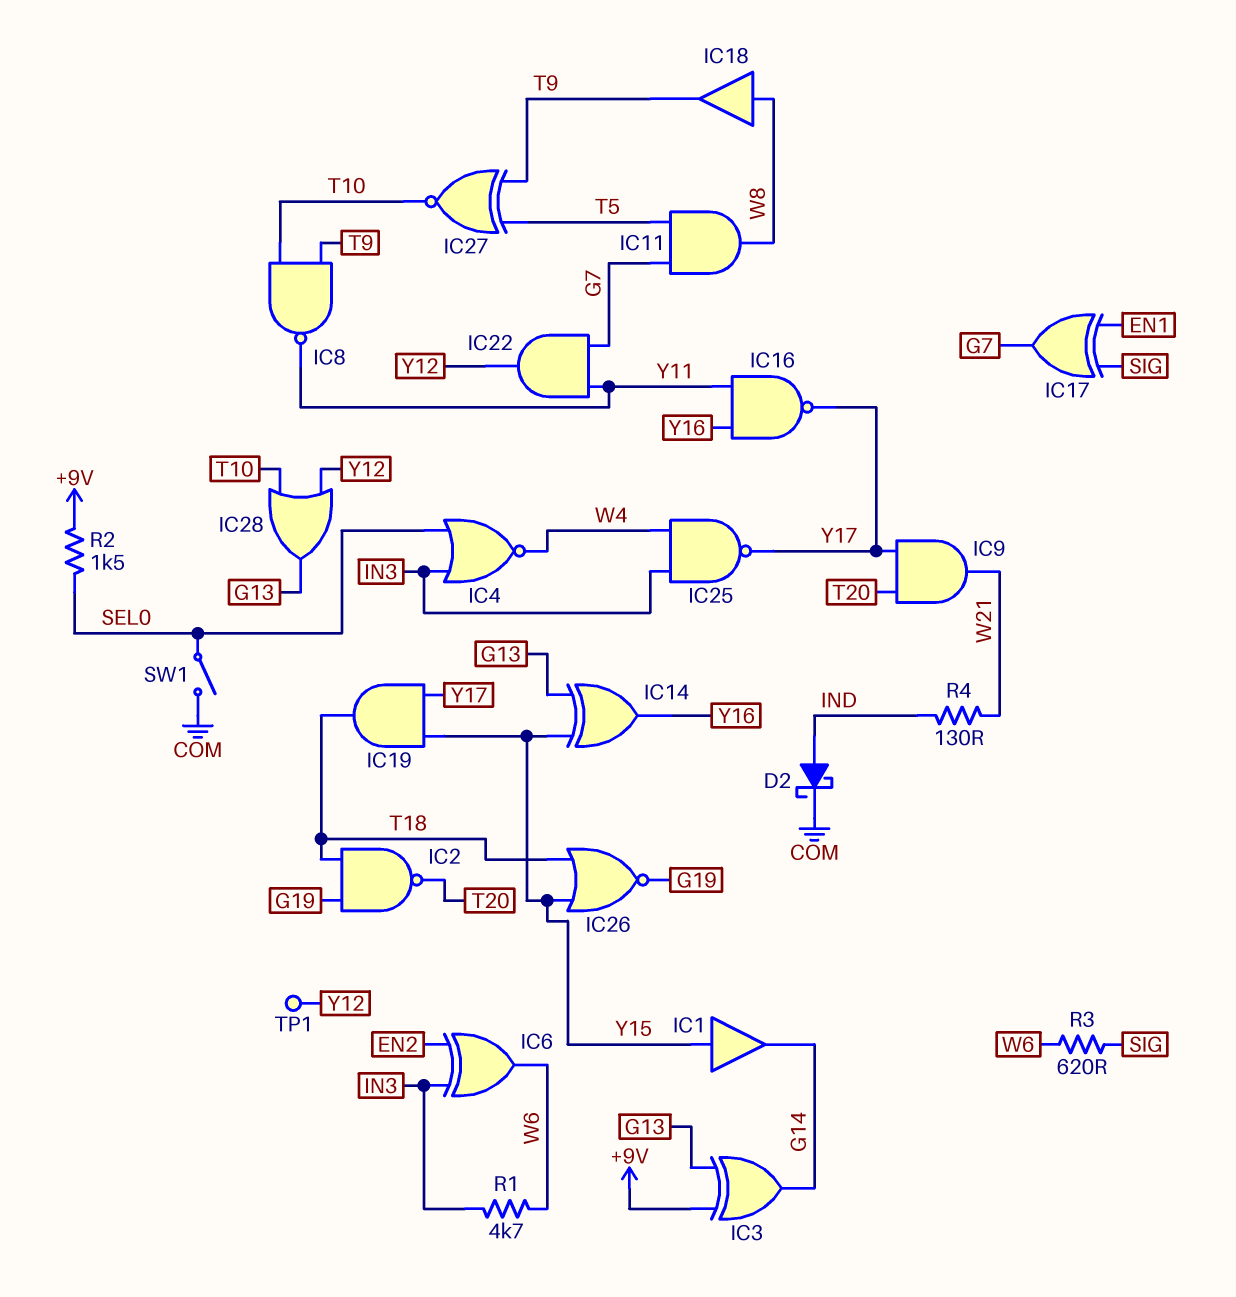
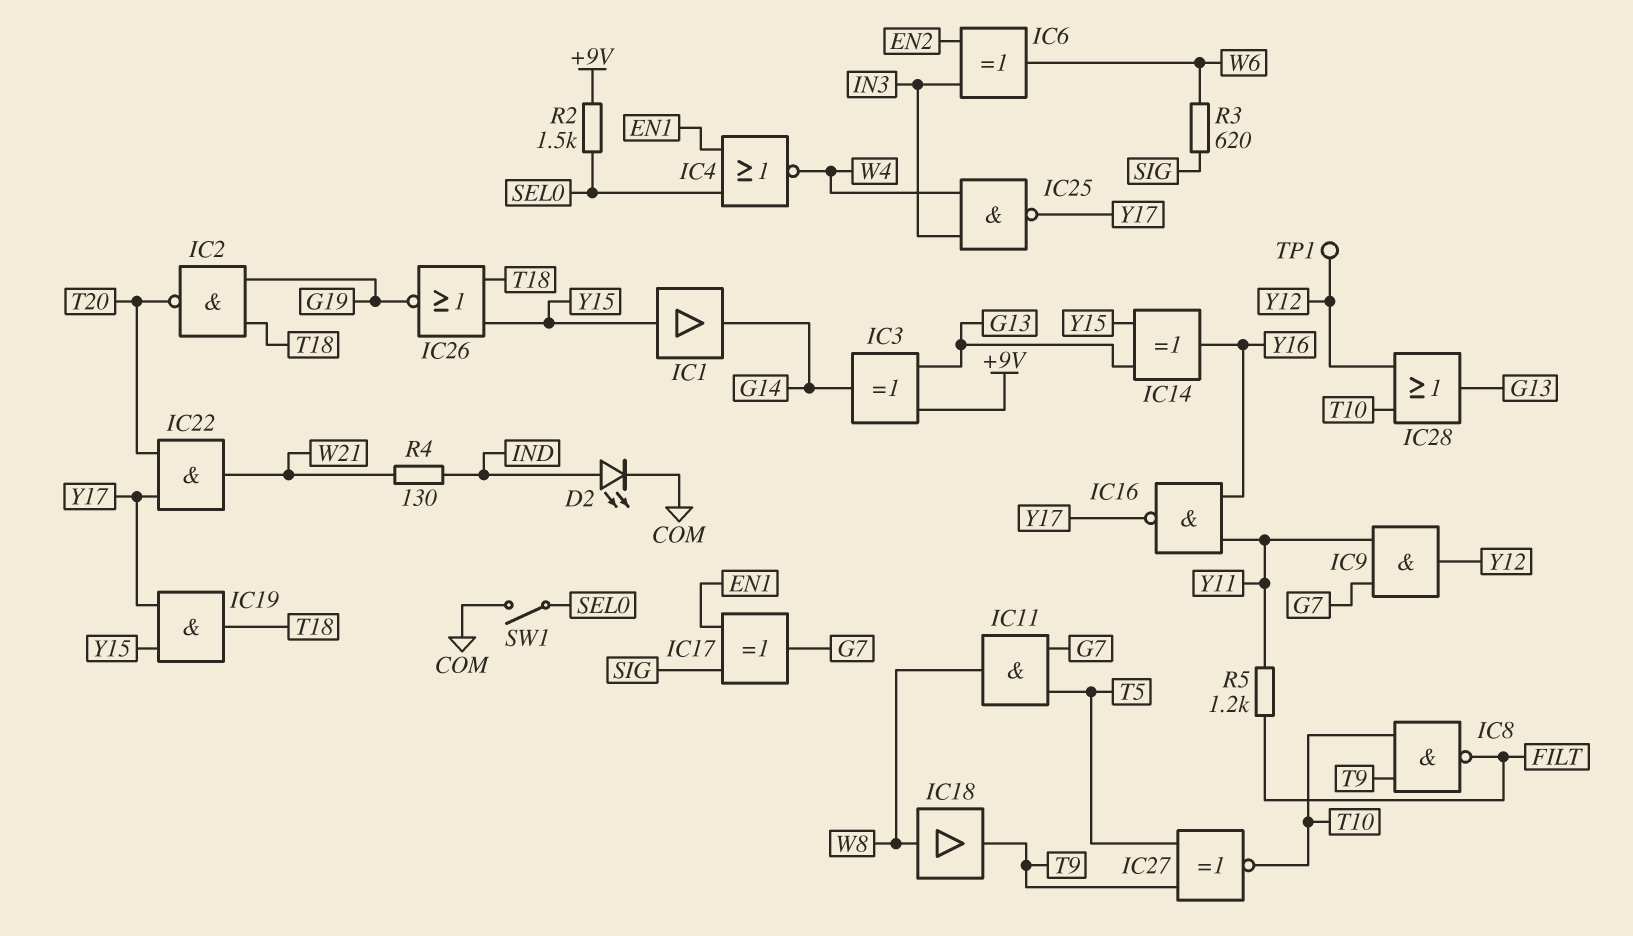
D2: schottky (A IND, K COM) -> LED (A IND, K COM)
IC4: NOR (in IN3, in SEL0, out W4) -> NOR (in EN1, in SEL0, out W4)
IC8: NAND (in T9, in T10, out Y11) -> NAND (in T9, in T10, out FILT)
IC9: AND (in T20, in Y17, out W21) -> AND (in G7, in Y11, out Y12)
IC22: AND (in G7, in Y11, out Y12) -> AND (in T20, in Y17, out W21)
R1: 4.7k (IN3, W6) -> none
R5: none -> 1.2k (FILT, Y11)

